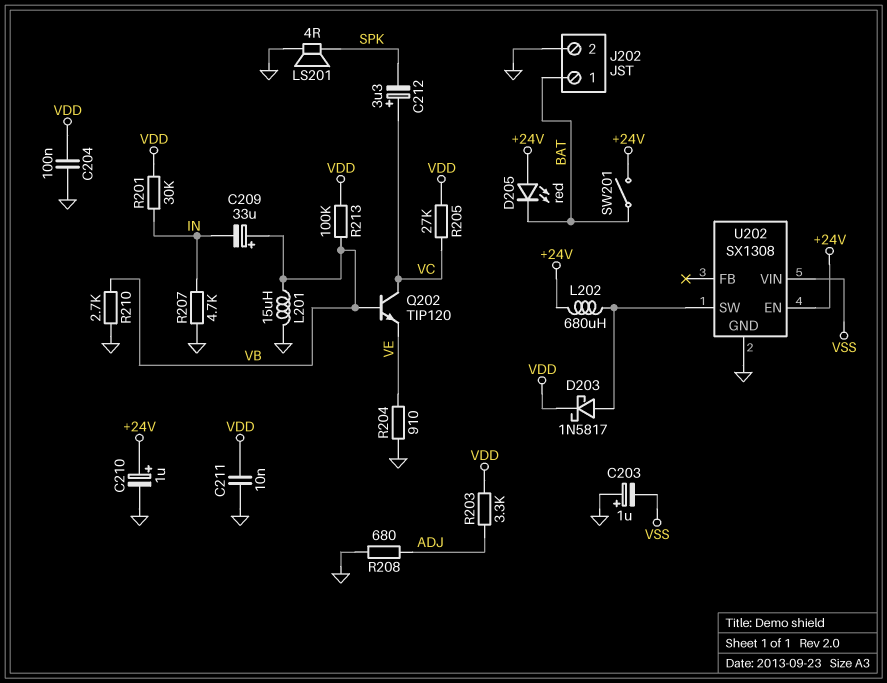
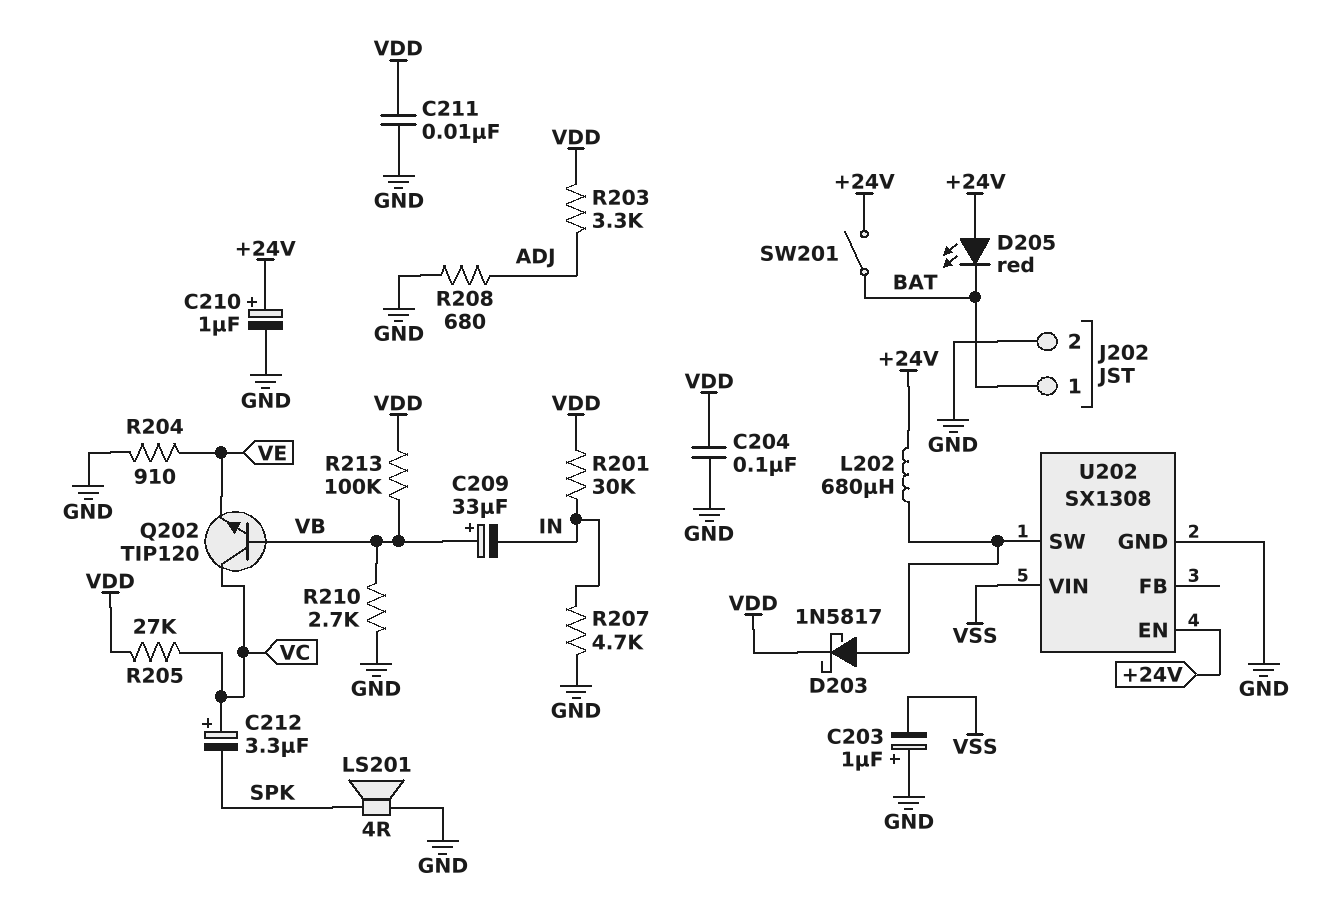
L201: 15uH (GND, VB) -> none

